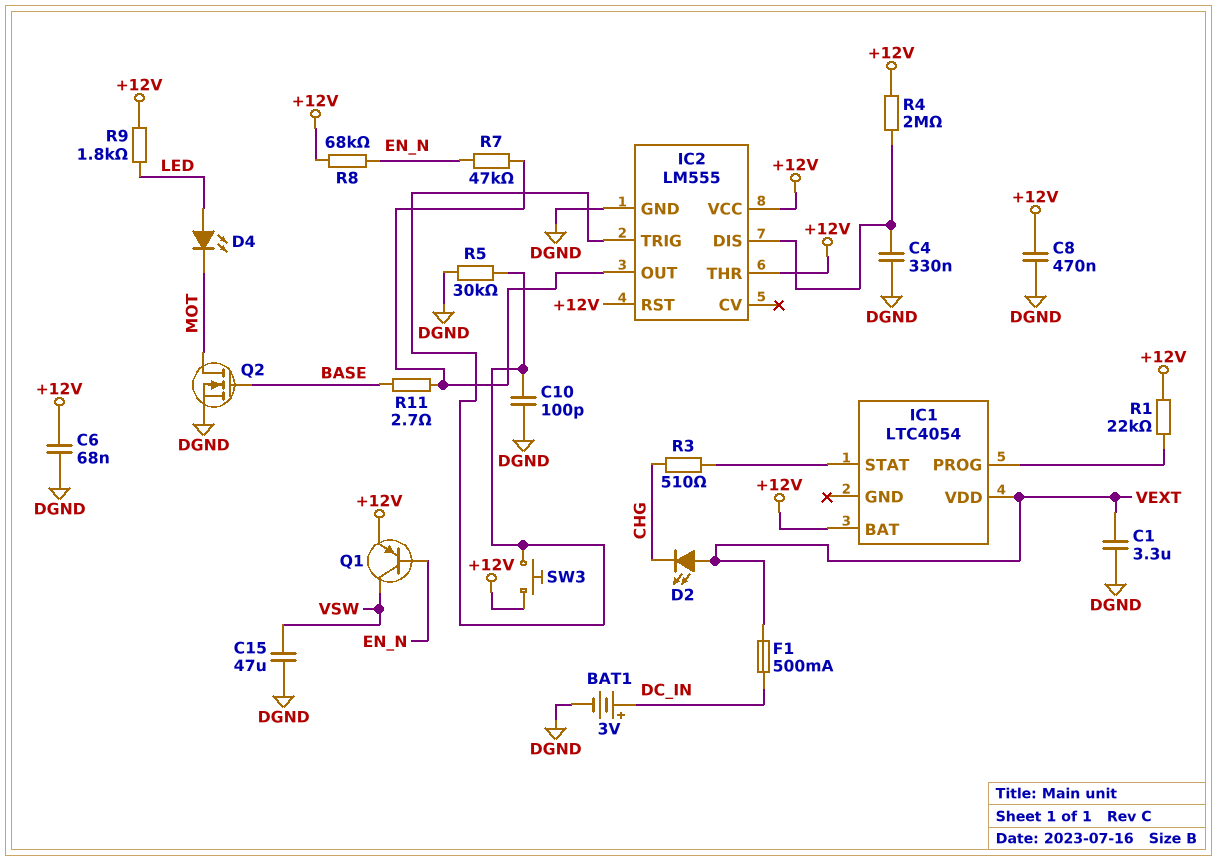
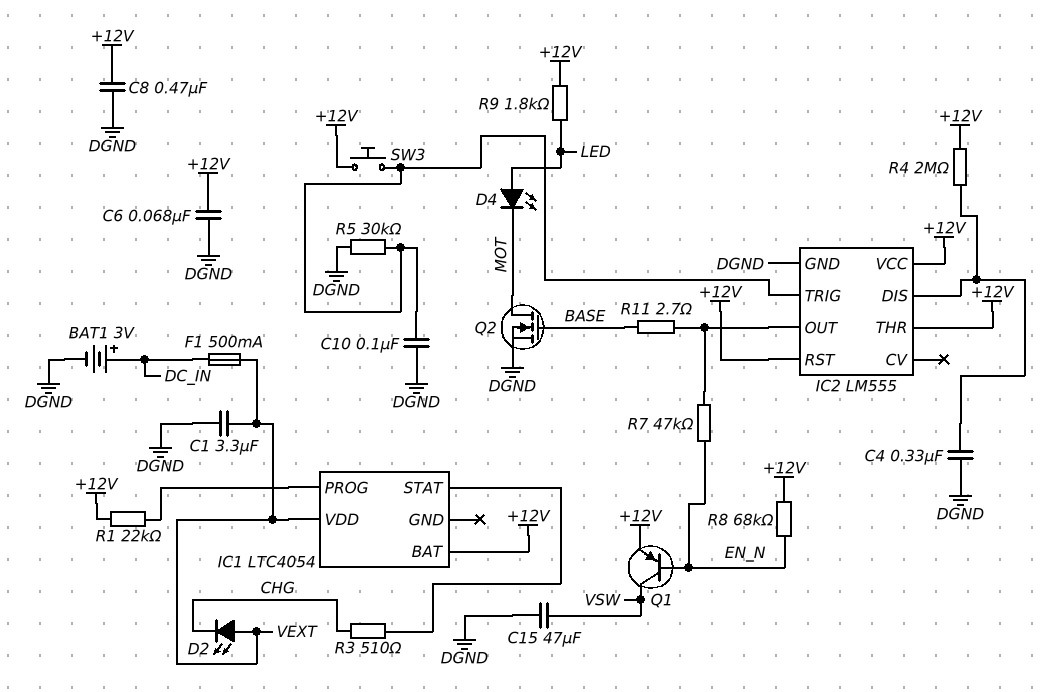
C10: 100pF (DGND, IC2/TRIG) -> 100nF (DGND, IC2/TRIG)

